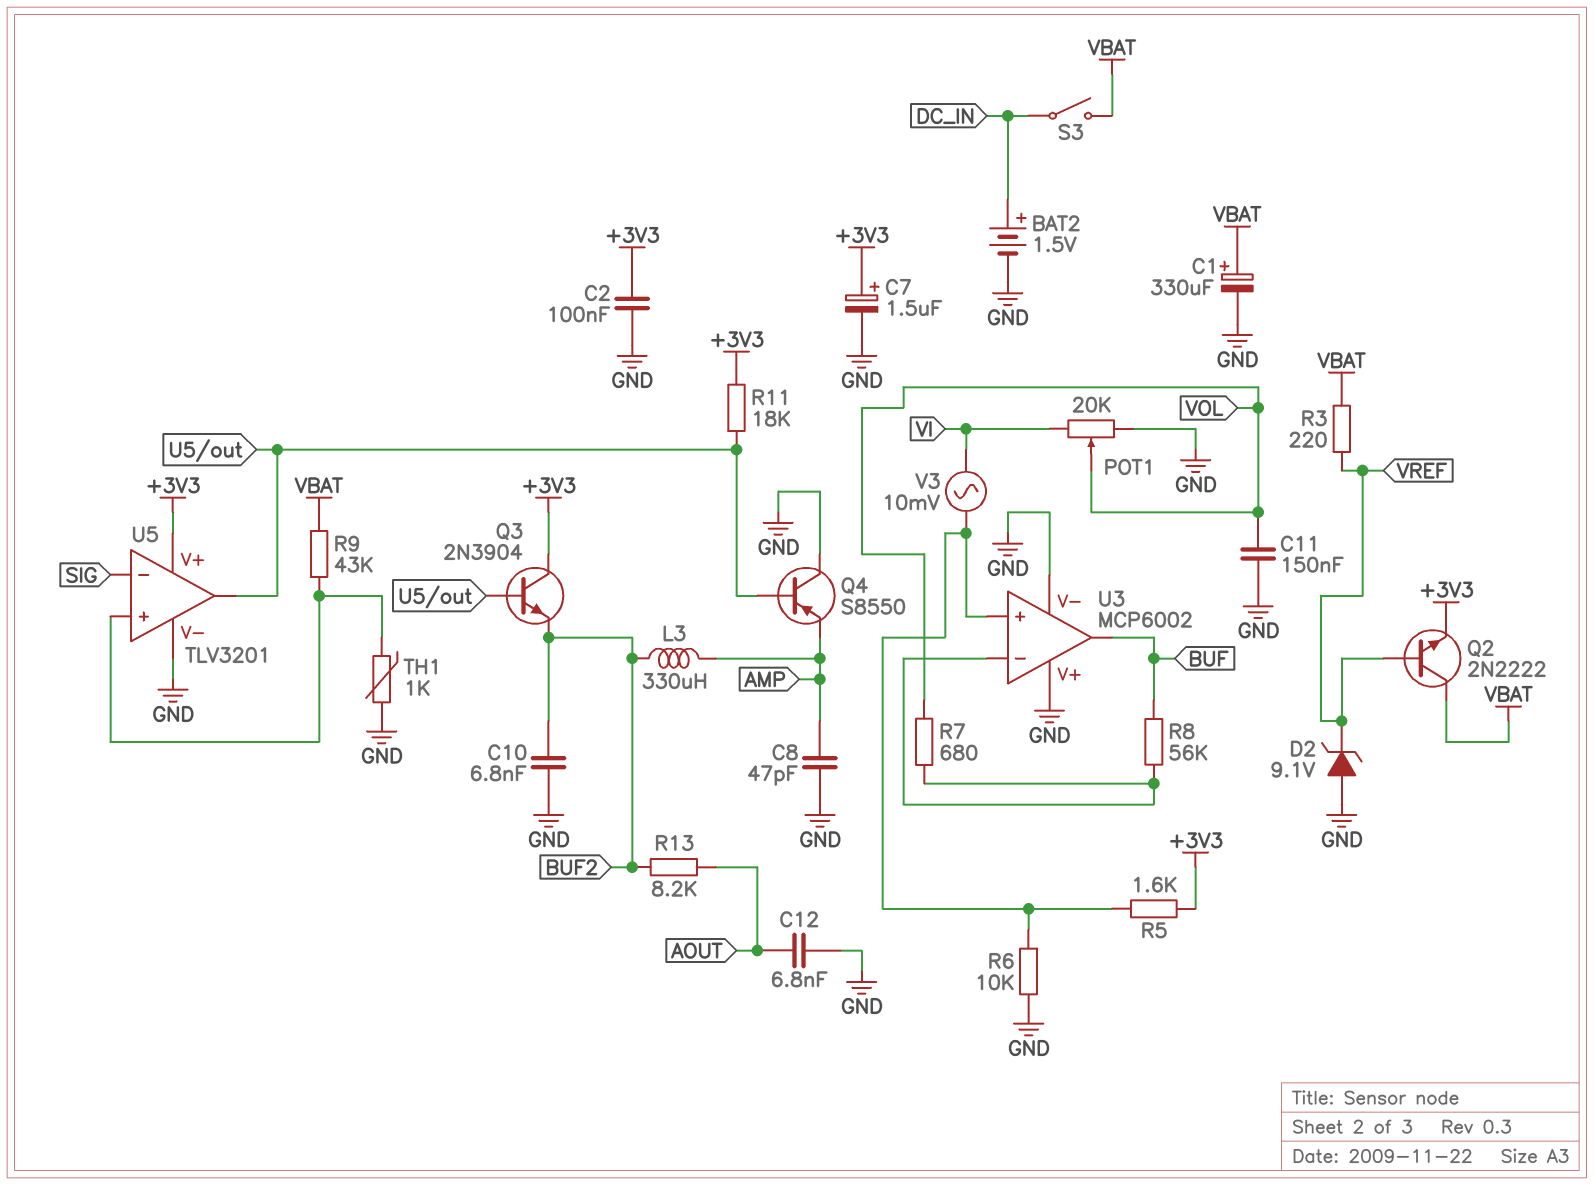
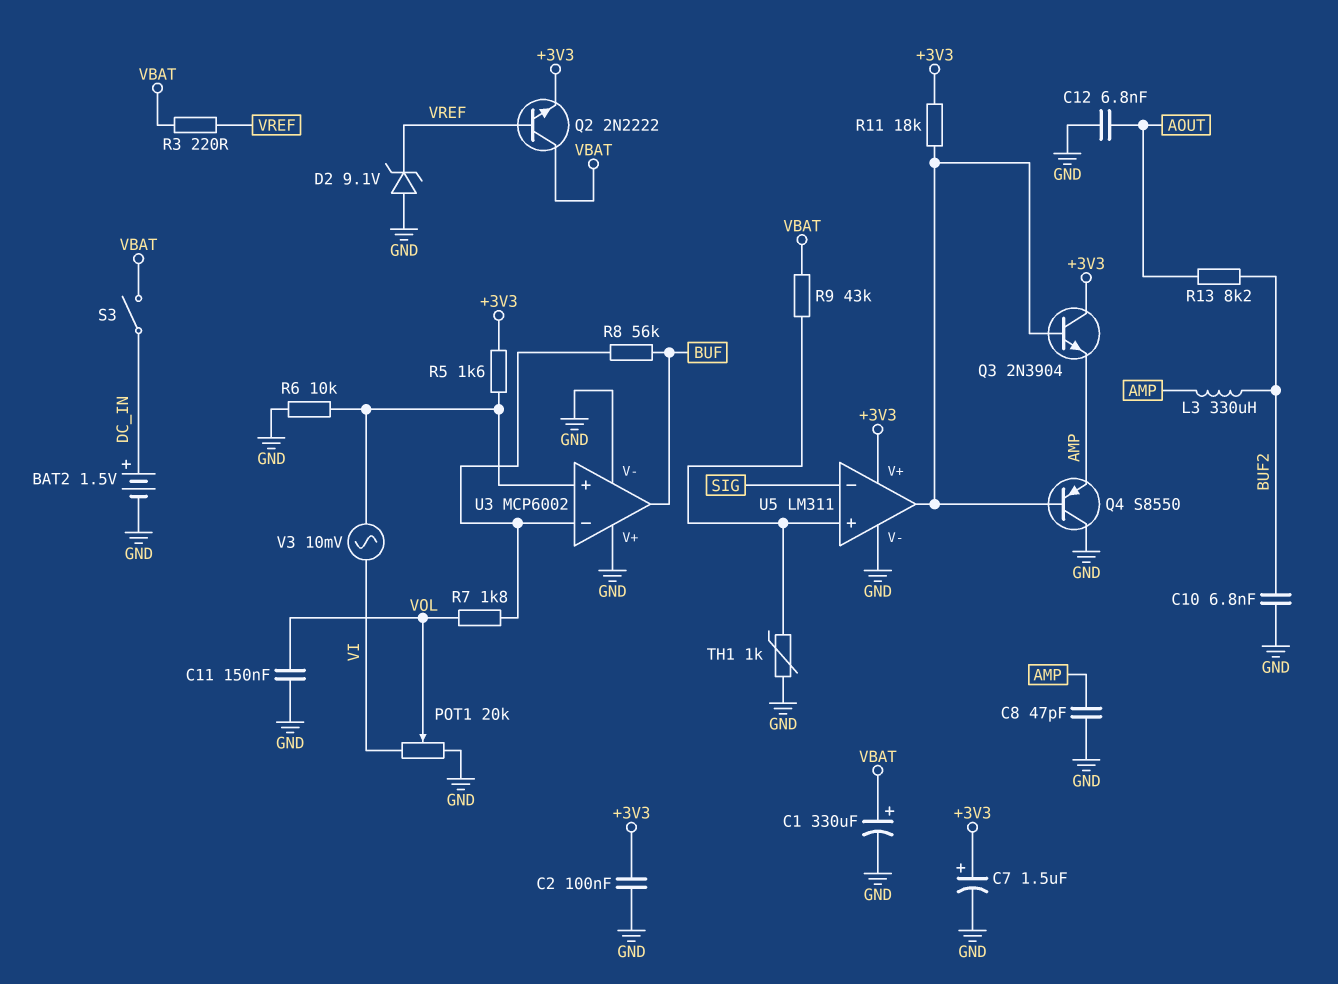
Q3: NPN 2N3904 (B U5/out, C +3V3, E BUF2) -> NPN 2N3904 (B U5/out, C +3V3, E AMP)
R7: 680 (U3/in-, VOL) -> 1.8k (U3/in-, VOL)
U5: TLV3201 -> LM311

